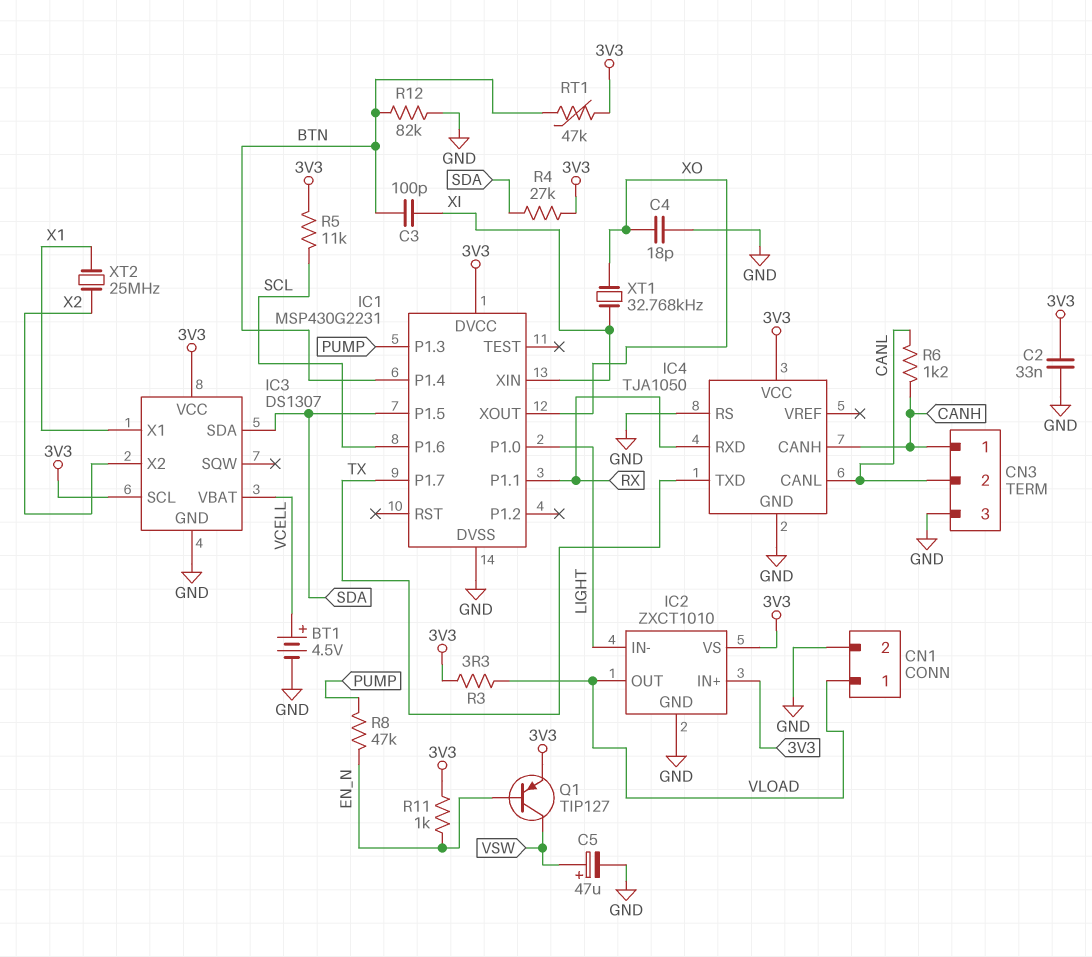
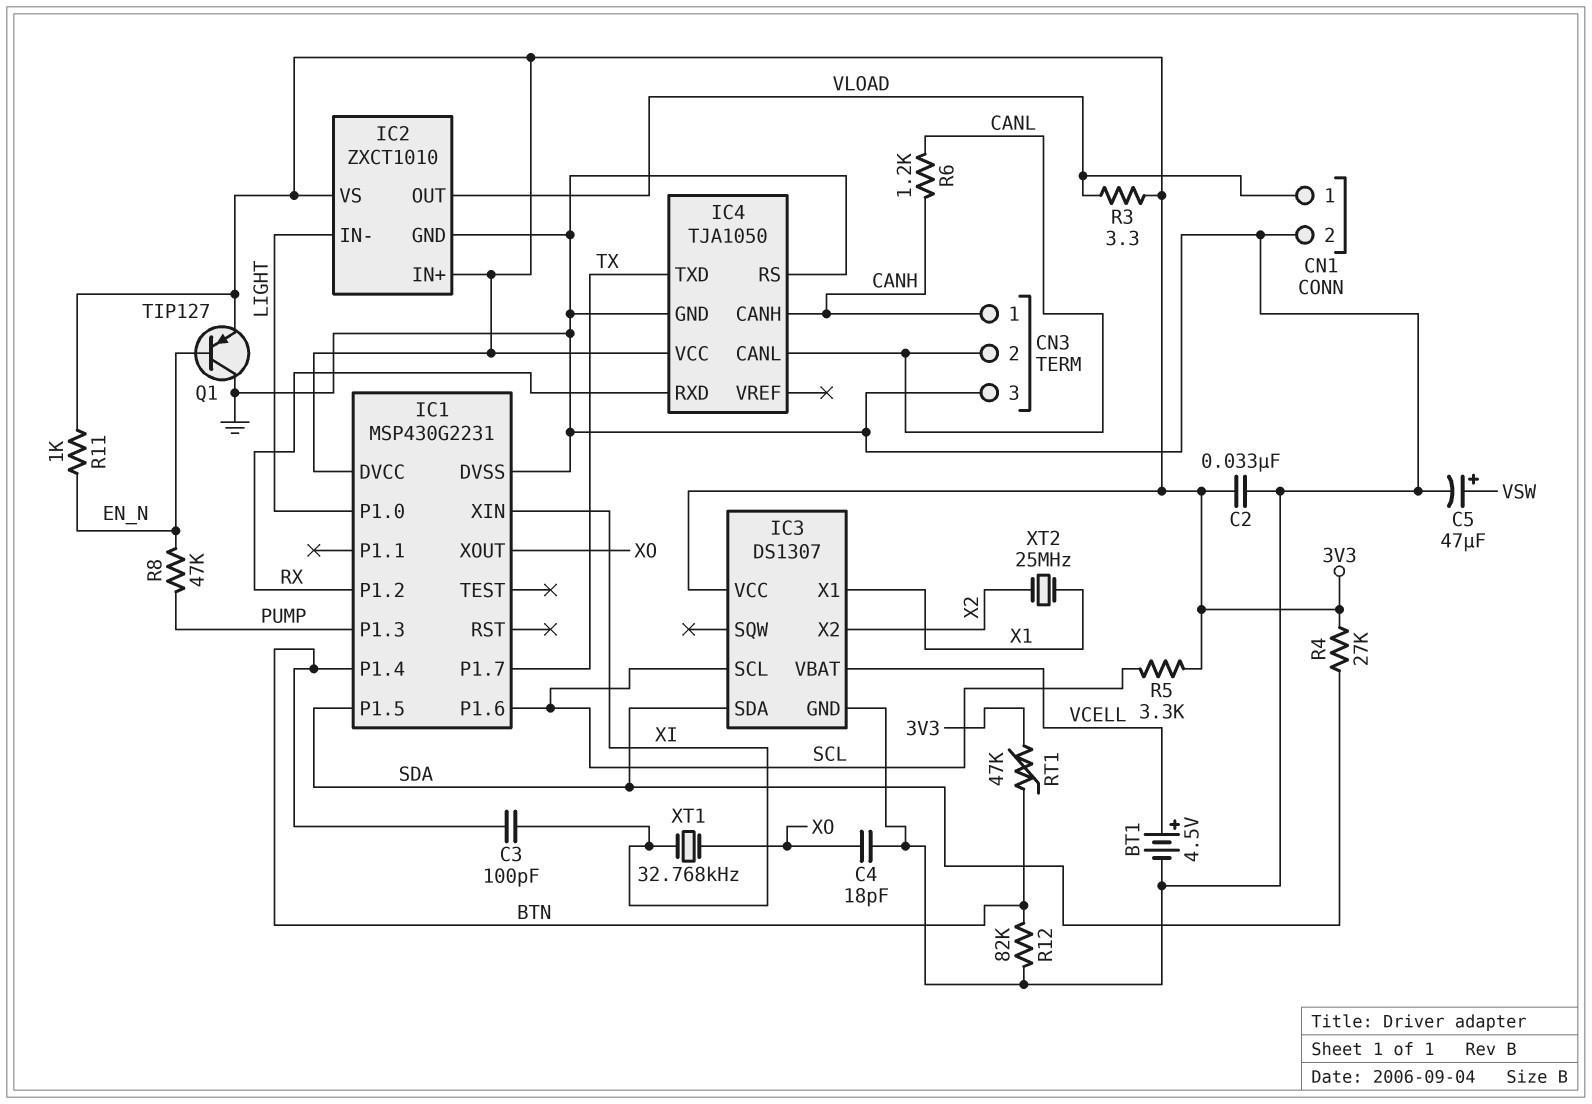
IC1 pin P1.1: RX -> none
IC1 pin P1.2: none -> RX
IC3 pin SCL: 3V3 -> SCL
Q1: PNP TIP127 (B EN_N, C VSW, E 3V3) -> PNP TIP127 (B EN_N, C GND, E 3V3)
R5: 11k (3V3, SCL) -> 3.3k (3V3, SCL)

